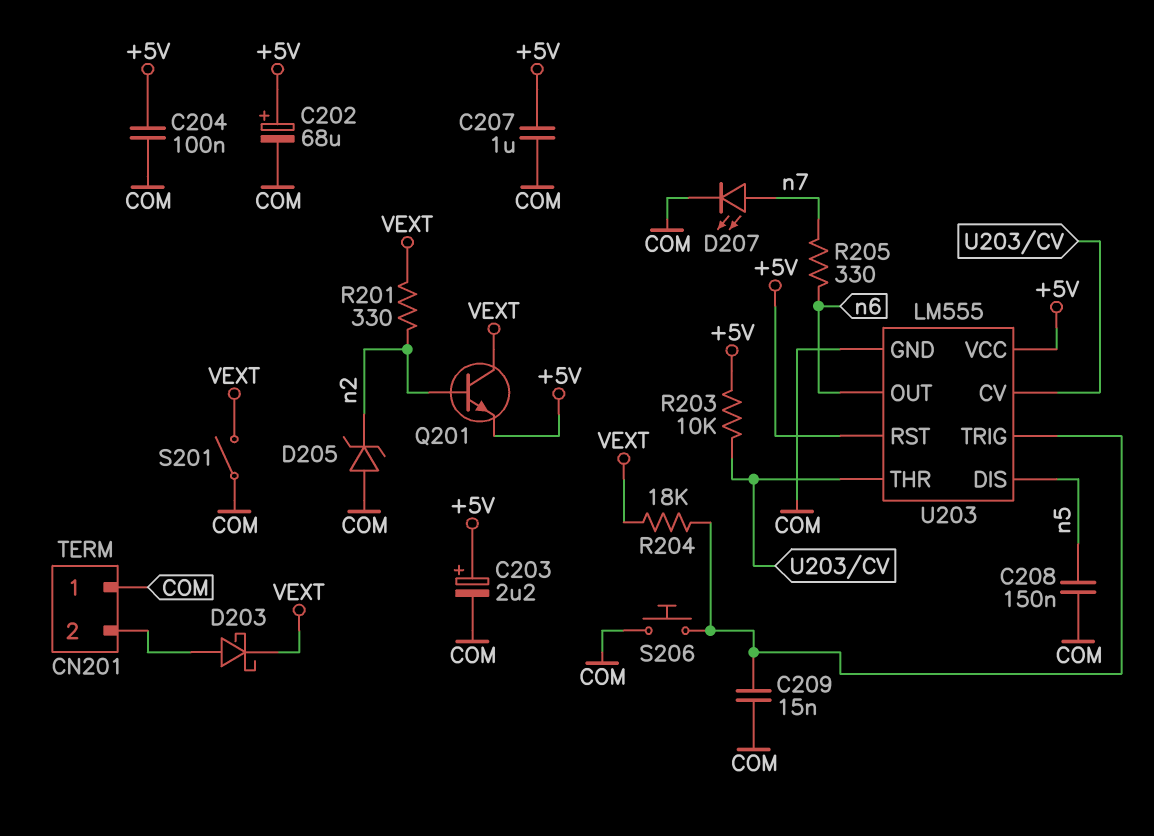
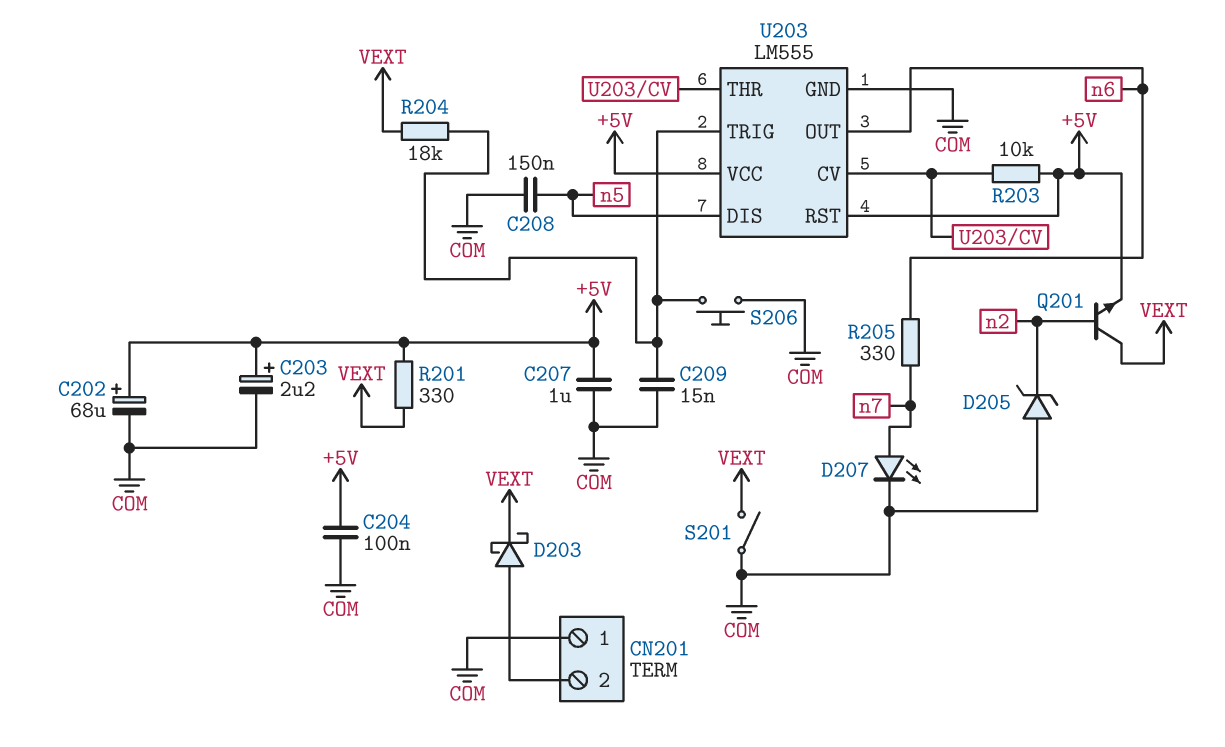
R201: 330 (VEXT, n2) -> 330 (+5V, VEXT)

